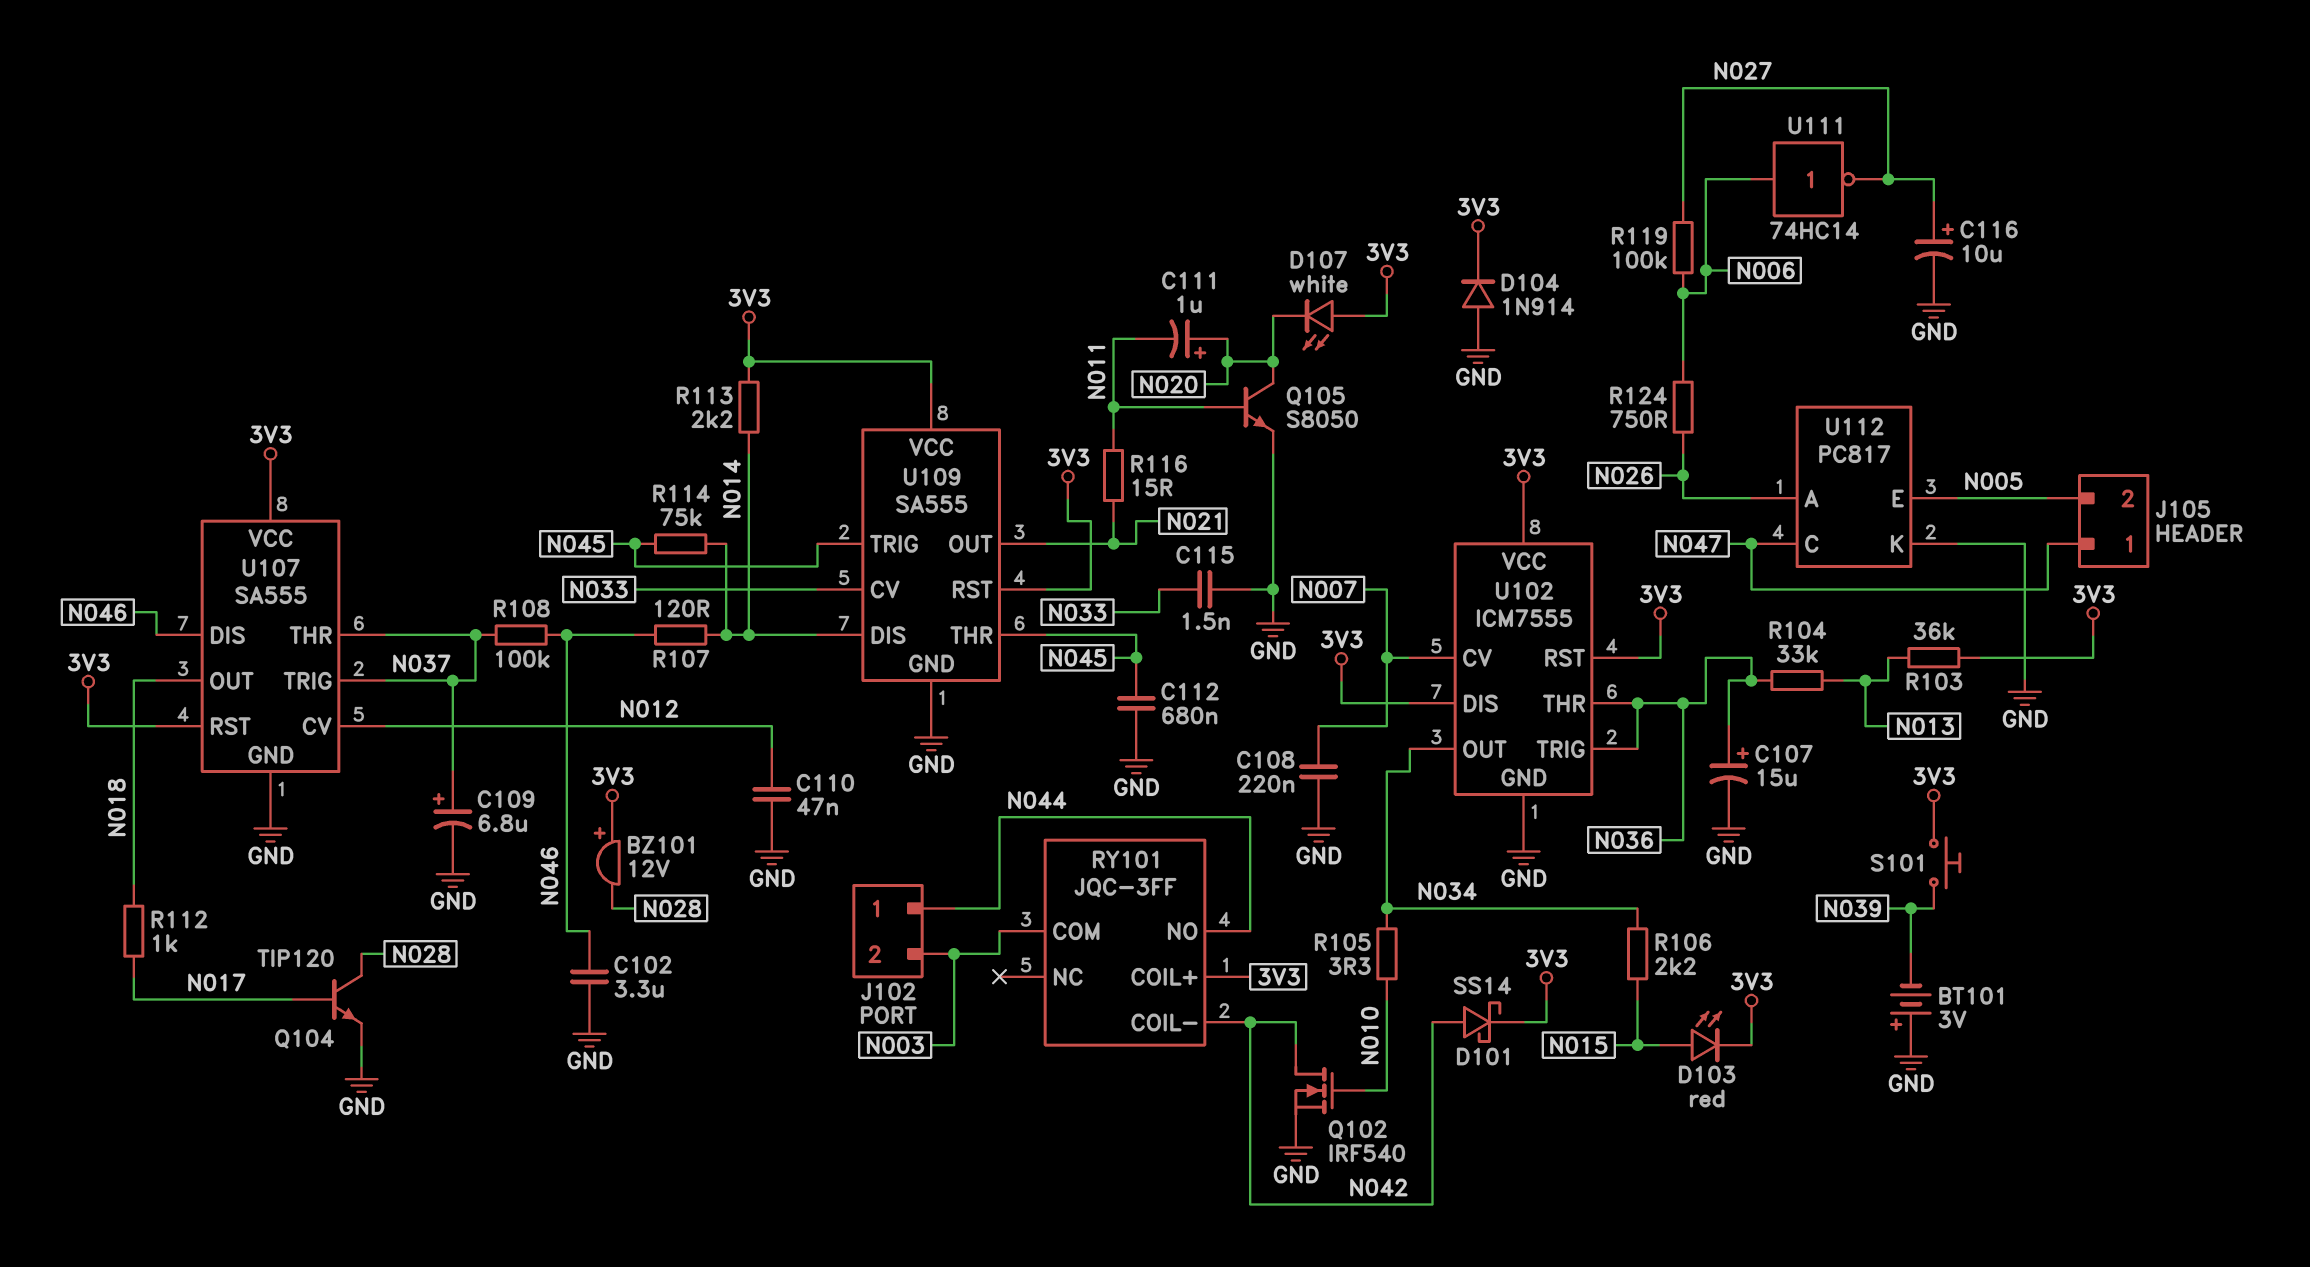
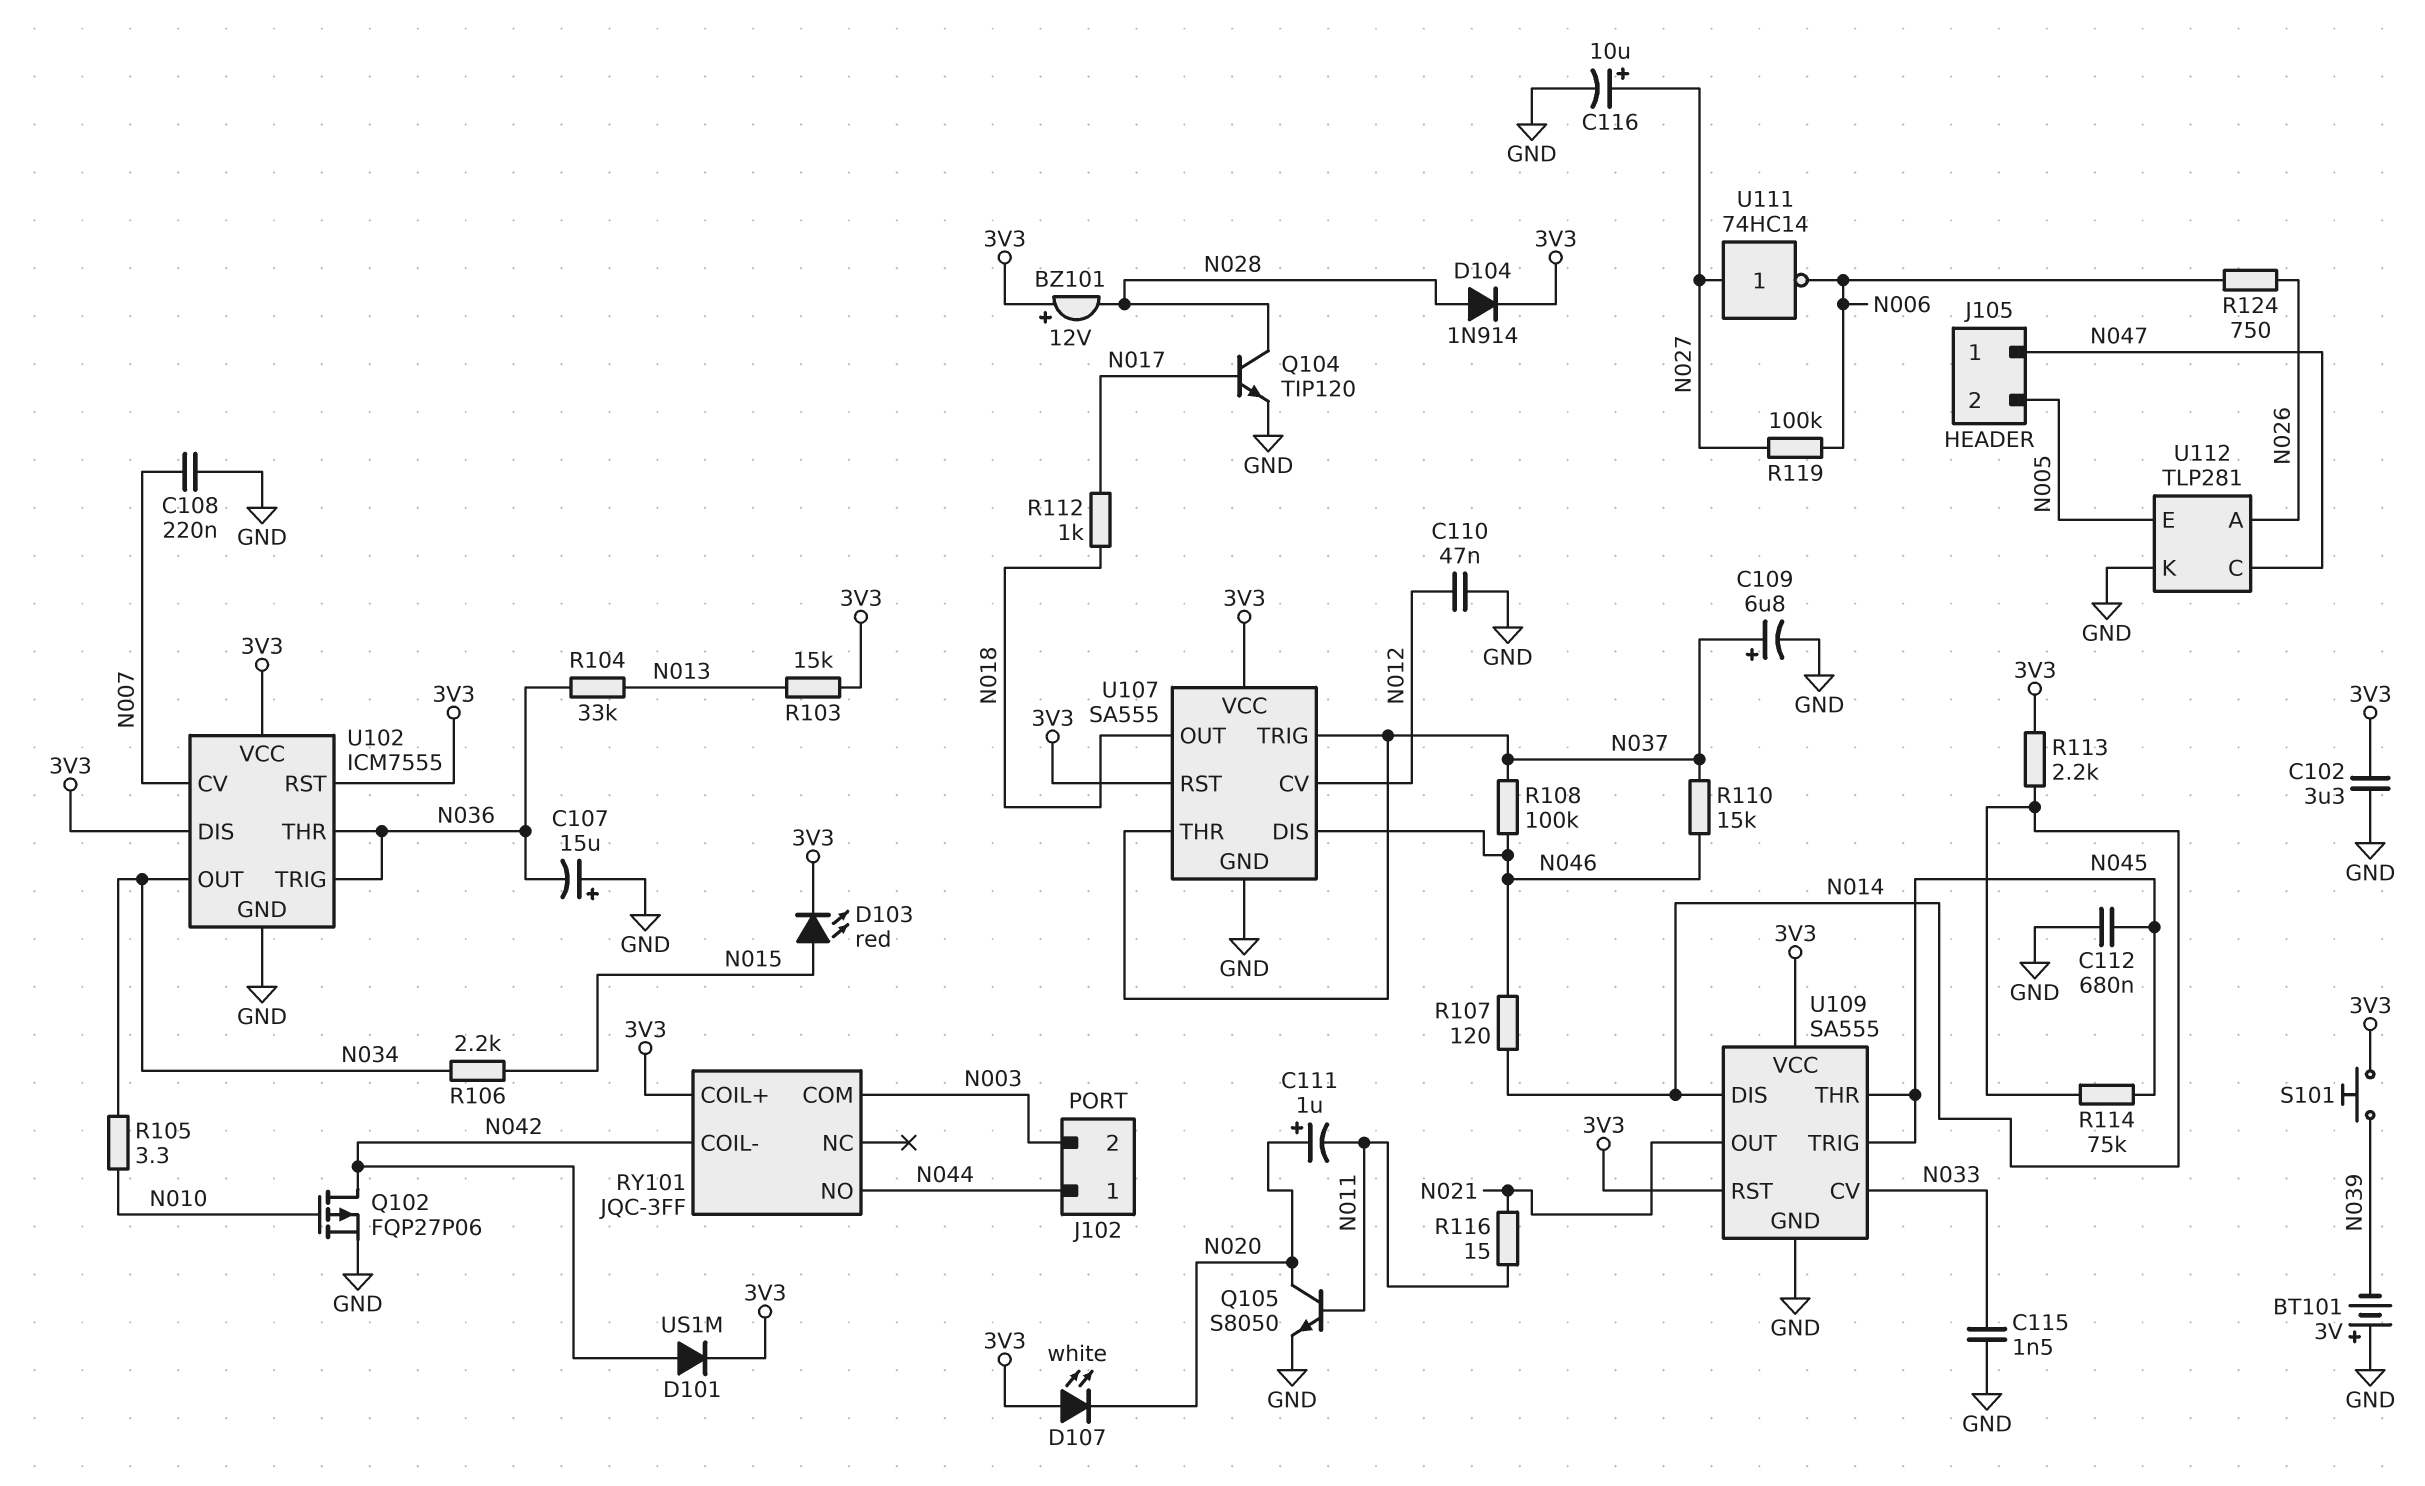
C102: 3.3uF (GND, N046) -> 3.3uF (3V3, GND)
C107: 15uF (plus N036, minus GND) -> 15uF (plus GND, minus N036)
D101: schottky SS14 (A N042, K 3V3) -> diode US1M (A N042, K 3V3)
D104: diode 1N914 (A GND, K 3V3) -> diode 1N914 (A N028, K 3V3)
Q102: NMOS IRF540 (G N010, D N042, S GND) -> PMOS FQP27P06 (G N010, D N042, S GND)
R103: 36k (3V3, N013) -> 15k (3V3, N013)
R110: none -> 15k (N037, N046)
U111: NOT 74HC14 (in N006, out N027) -> NOT 74HC14 (in N027, out N006)
U112: PC817 -> TLP281

